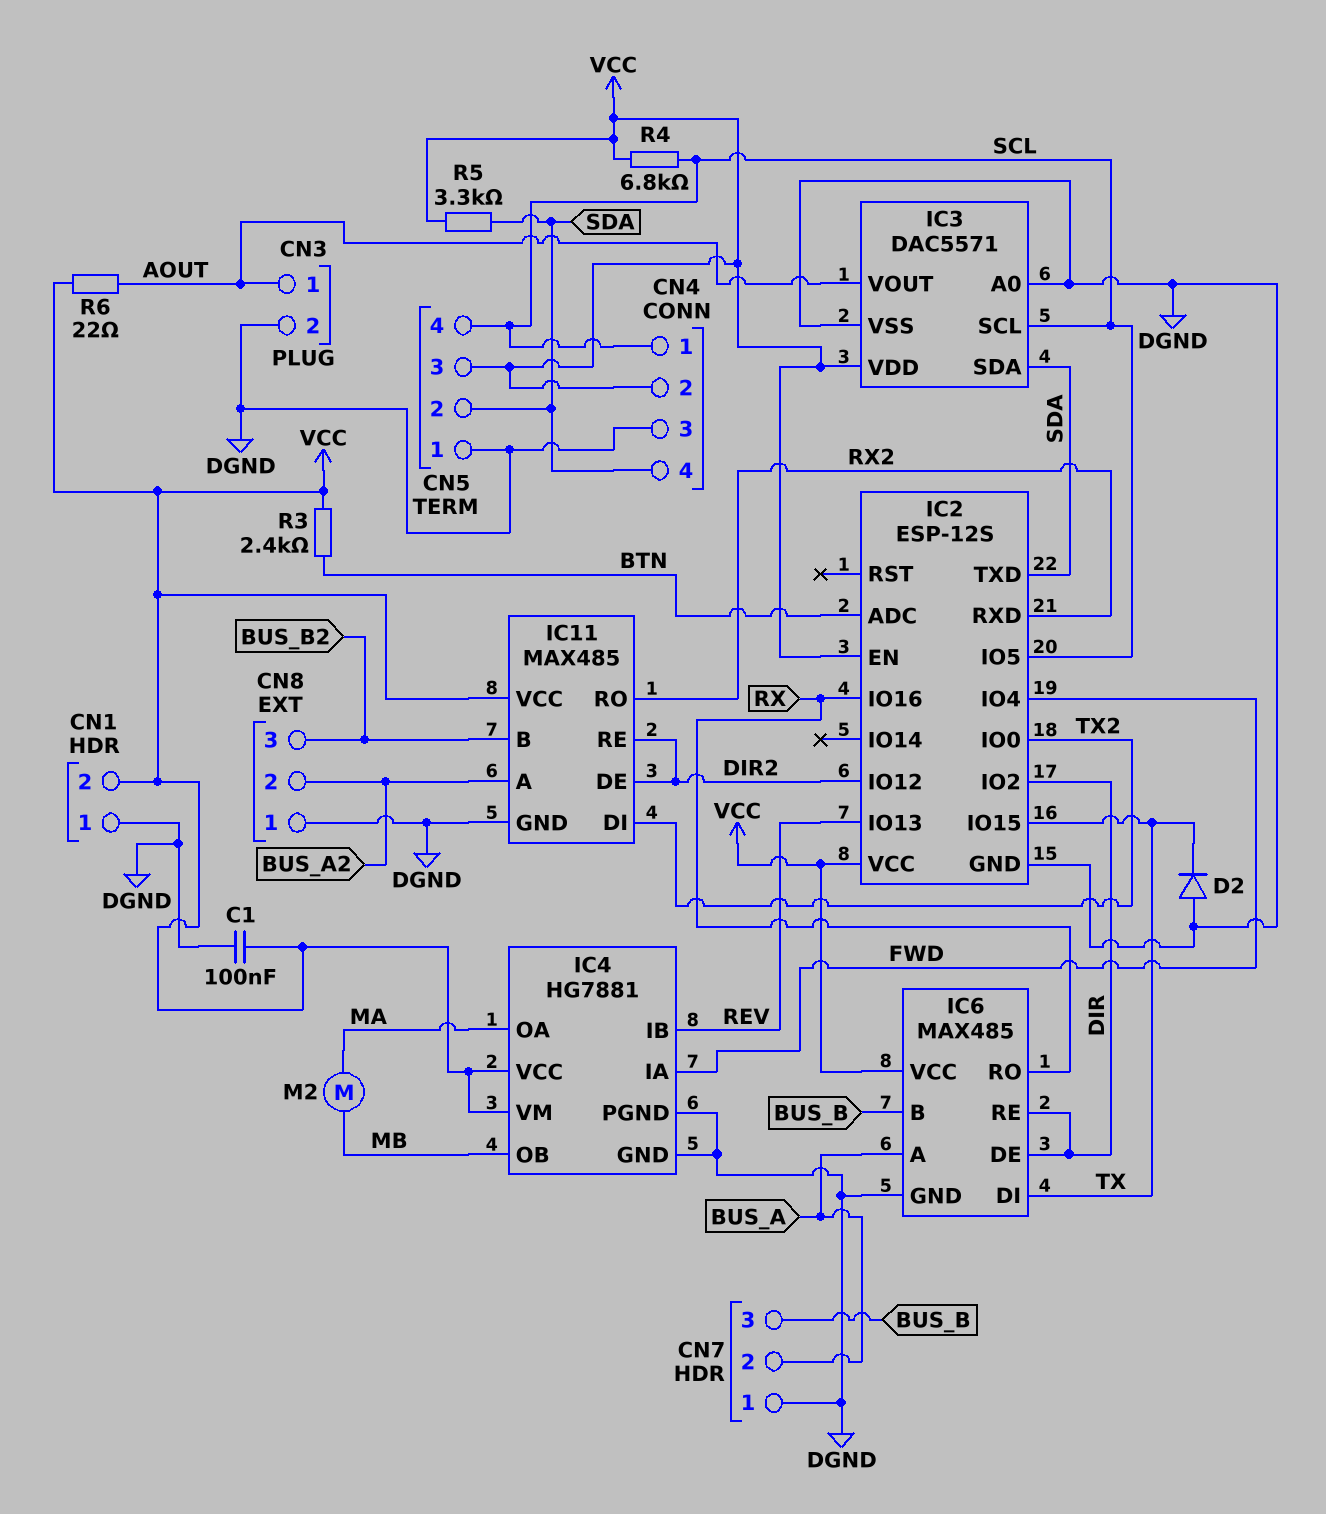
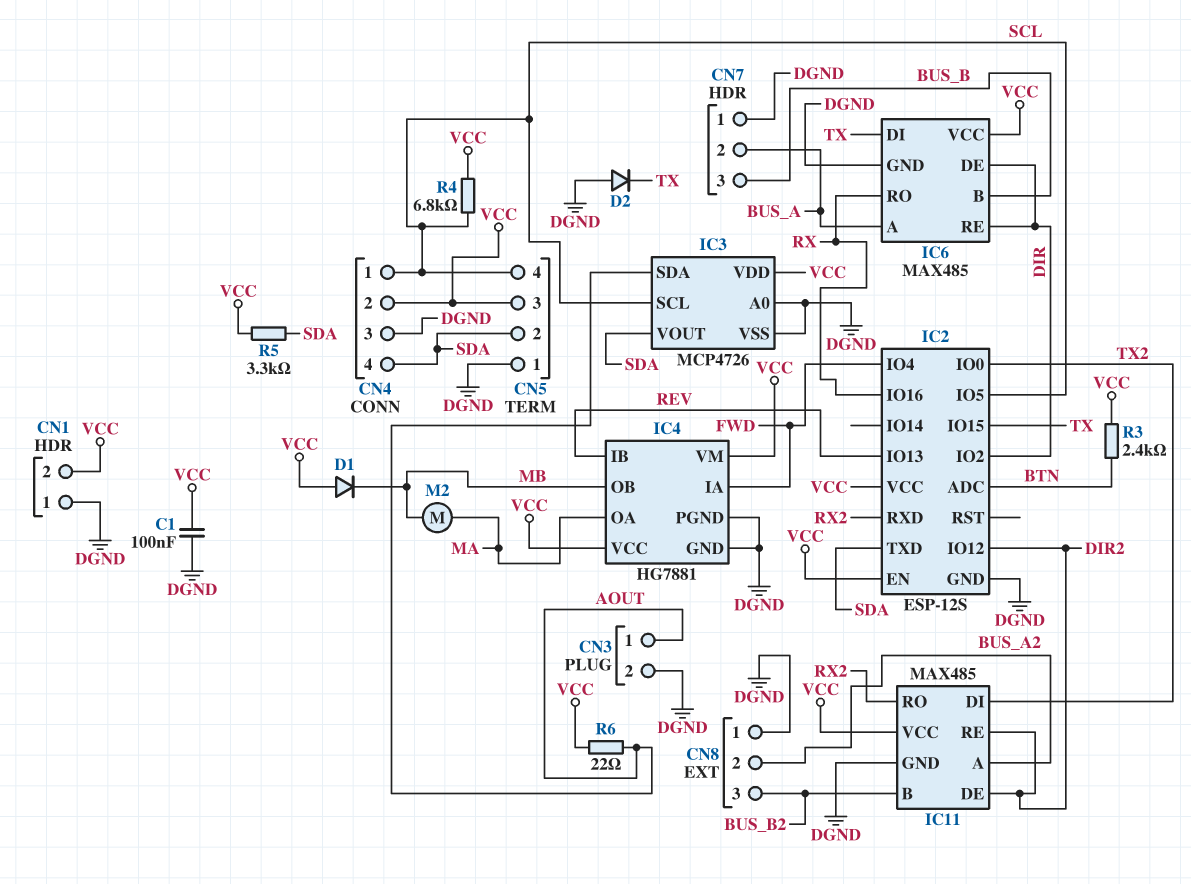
D1: none -> diode (A VCC, K MB)
IC3: DAC5571 -> MCP4726
IC3 pin SDA: SDA -> AOUT
IC3 pin VOUT: AOUT -> SDA

